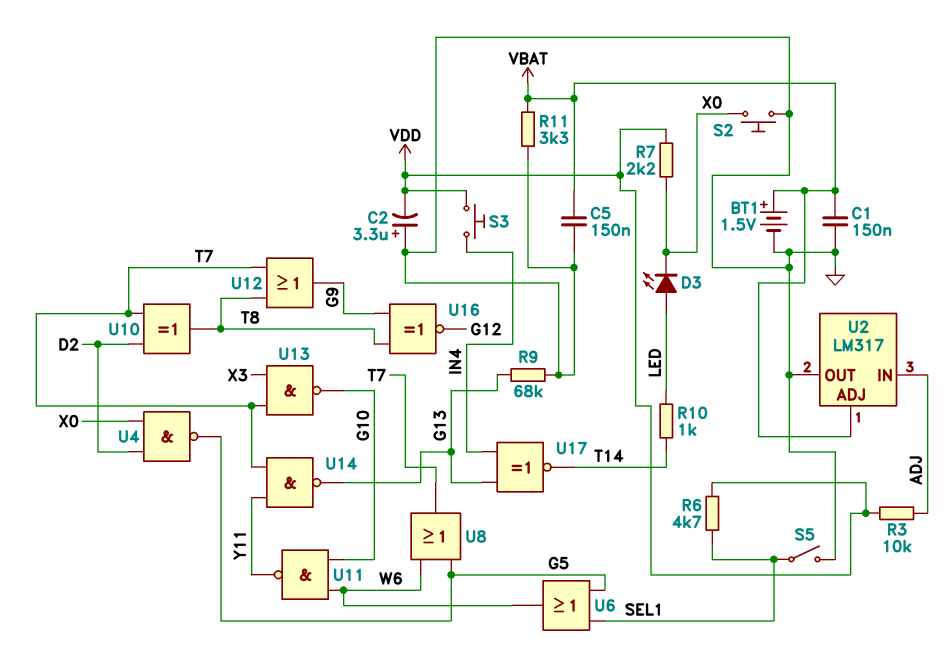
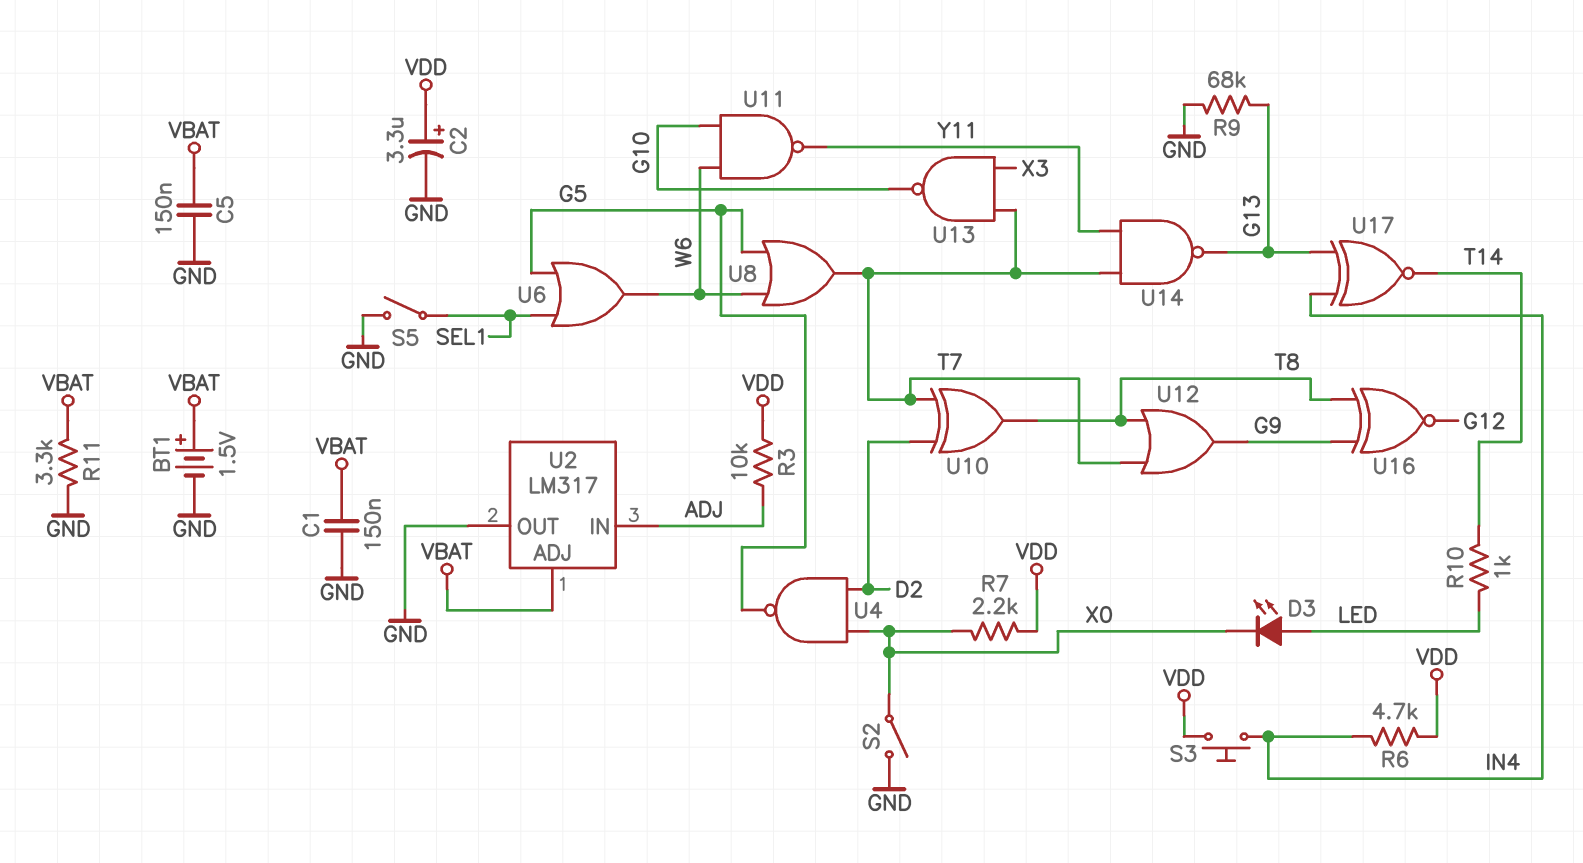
C2: 3.3uF (plus GND, minus VDD) -> 3.3uF (plus VDD, minus GND)
R6: 4.7k (SEL1, VDD) -> 4.7k (IN4, VDD)
S2: button (GND, X0) -> switch (GND, X0)

